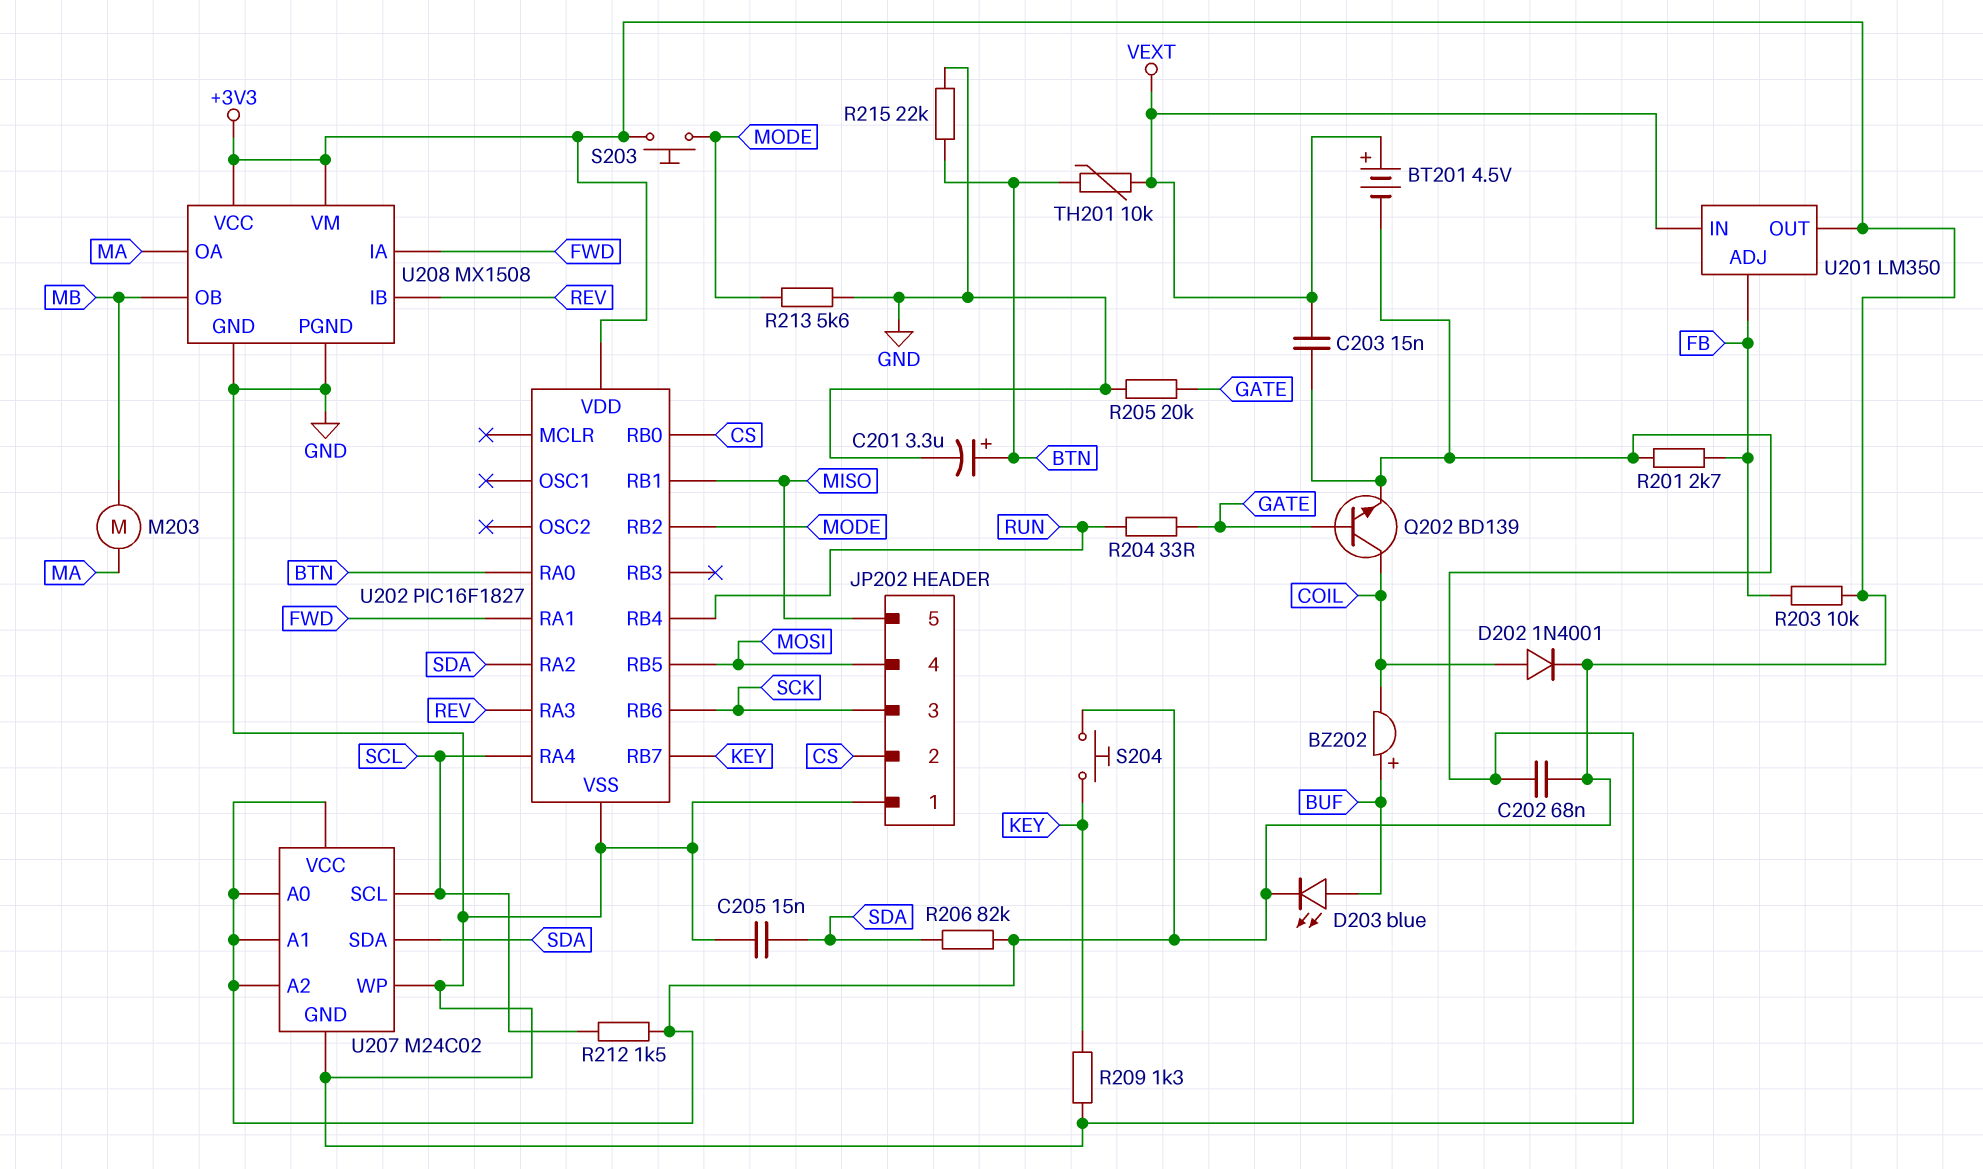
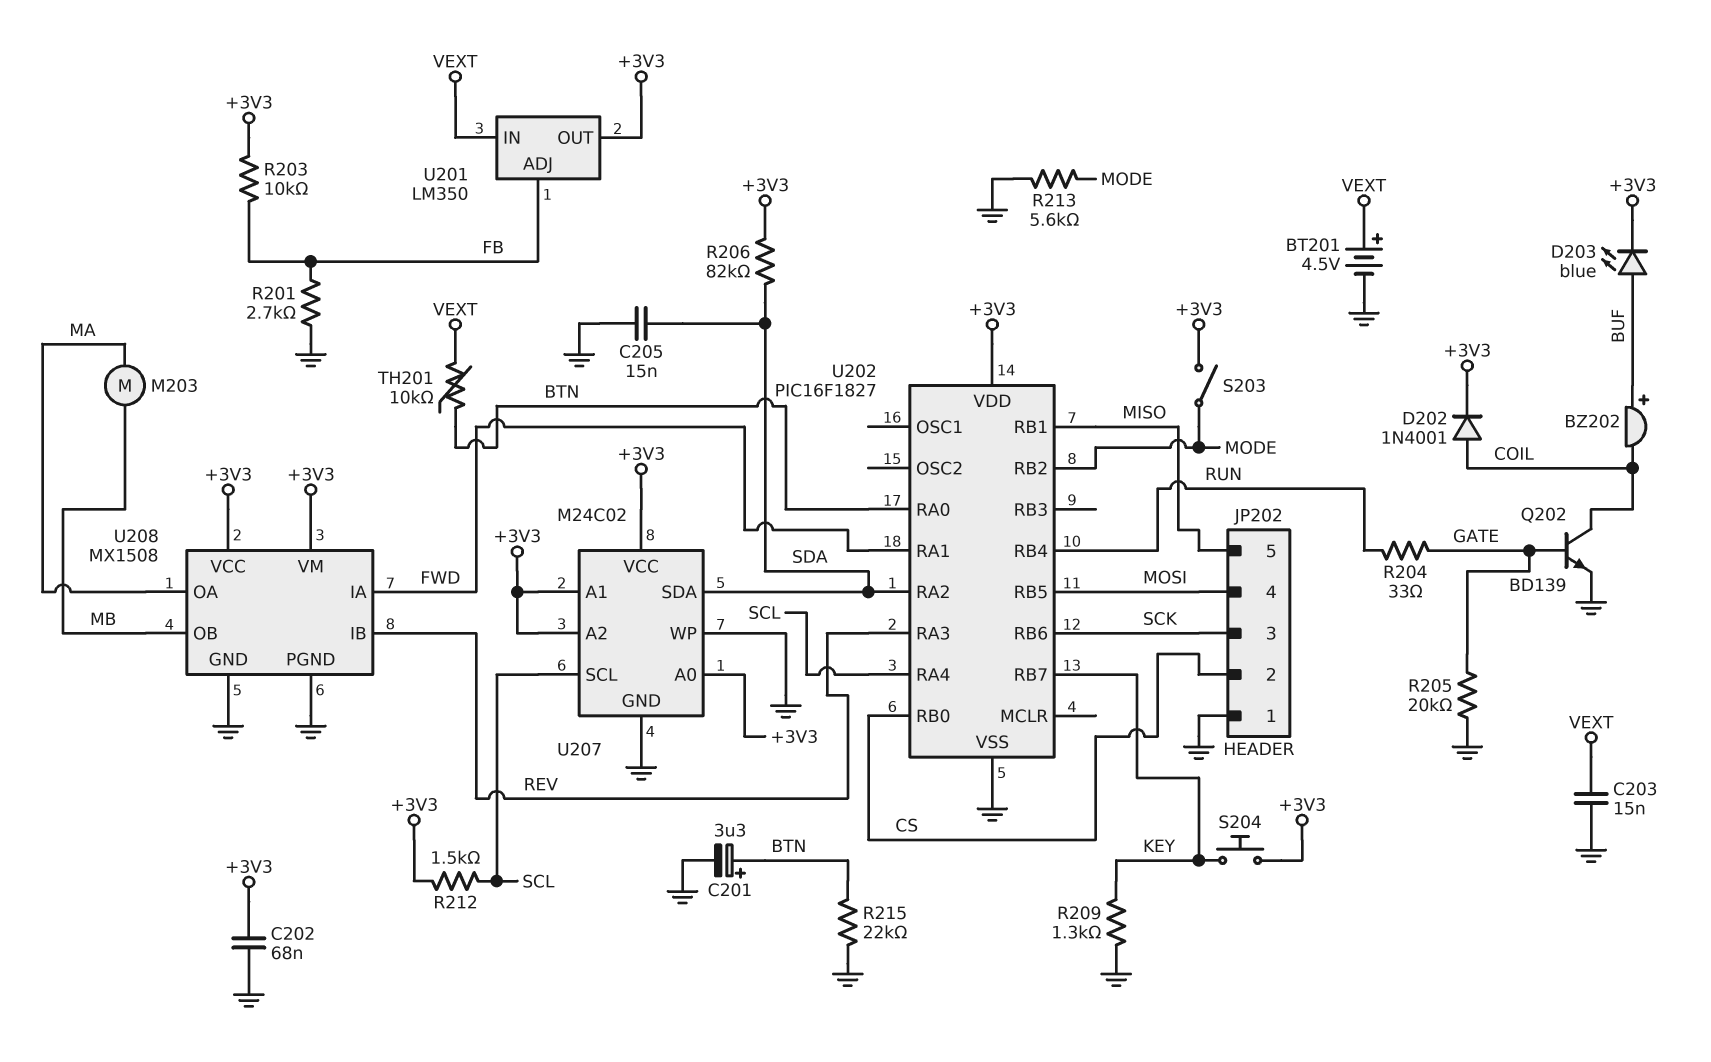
S203: button (+3V3, MODE) -> switch (+3V3, MODE)

